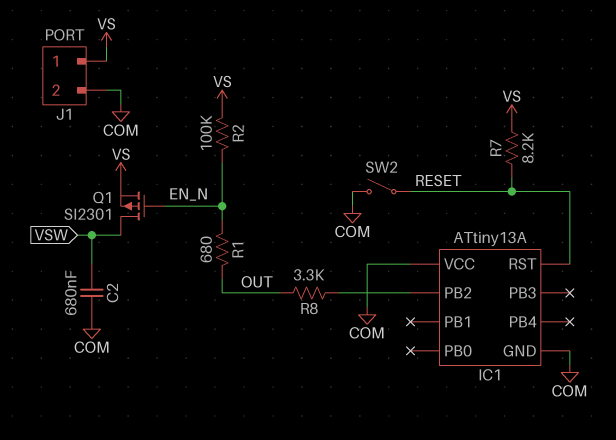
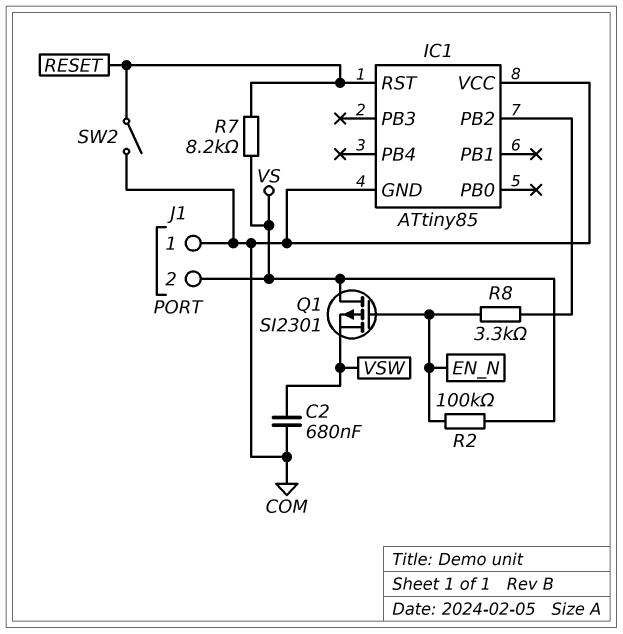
IC1: ATtiny13A -> ATtiny85
J1 pin 1: VS -> COM
J1 pin 2: COM -> VS
Q1: PMOS SI2301 (G EN_N, D VSW, S VS) -> PMOS SI2301 (G EN_N, D VS, S VSW)
R1: 680 (EN_N, OUT) -> none
R8: 3.3k (IC1/PB2, OUT) -> 3.3k (EN_N, IC1/PB2)

